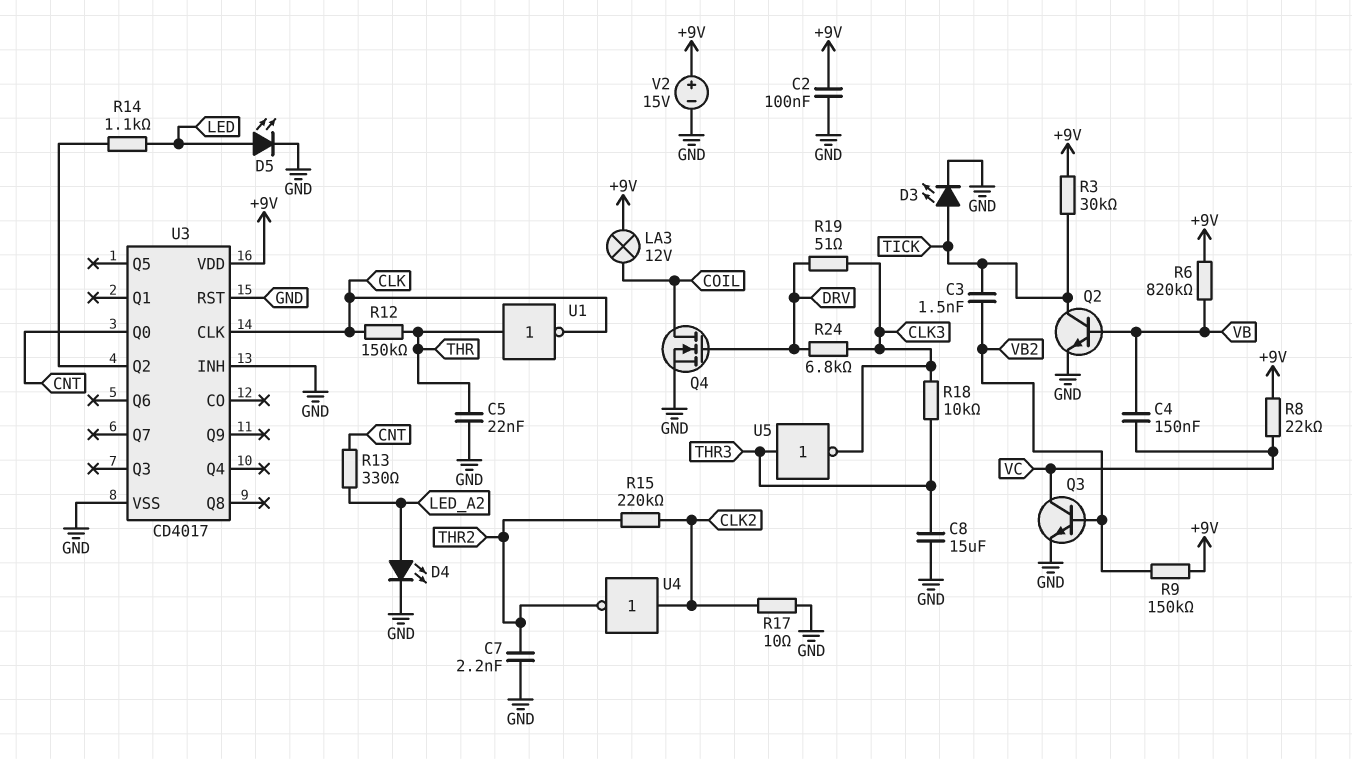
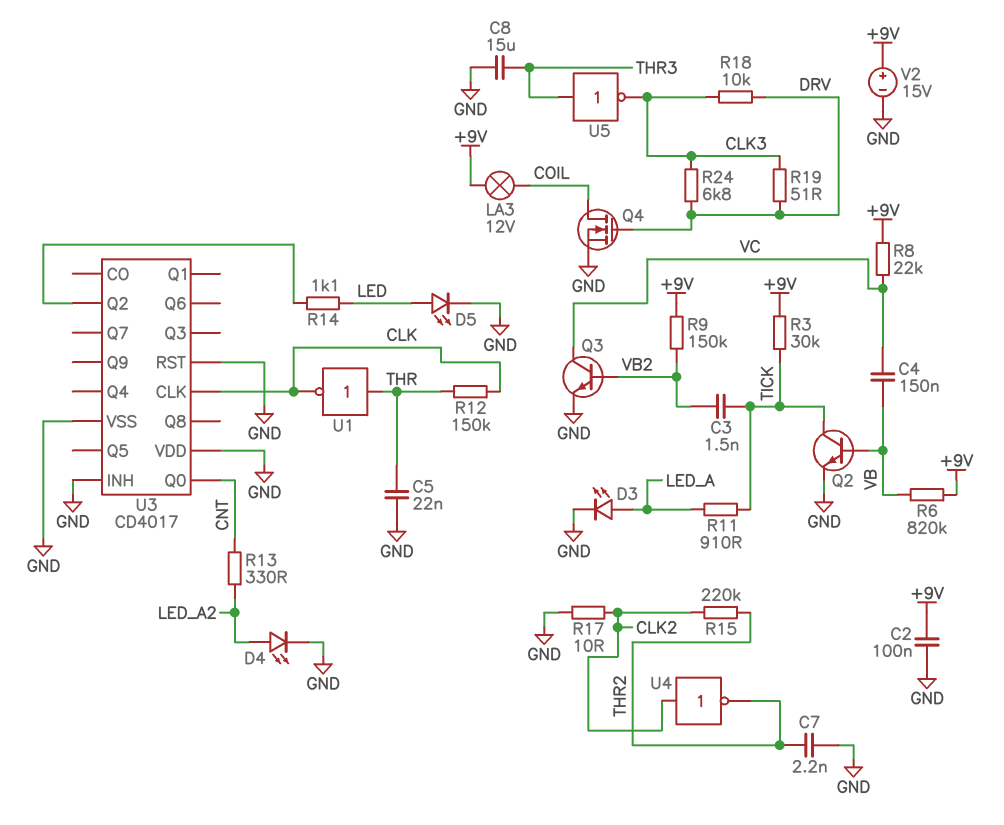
D3: LED (A TICK, K GND) -> LED (A LED_A, K GND)
R11: none -> 910 (LED_A, TICK)
R18: 10k (CLK3, THR3) -> 10k (CLK3, DRV)
U3 pin VDD: +9V -> GND

